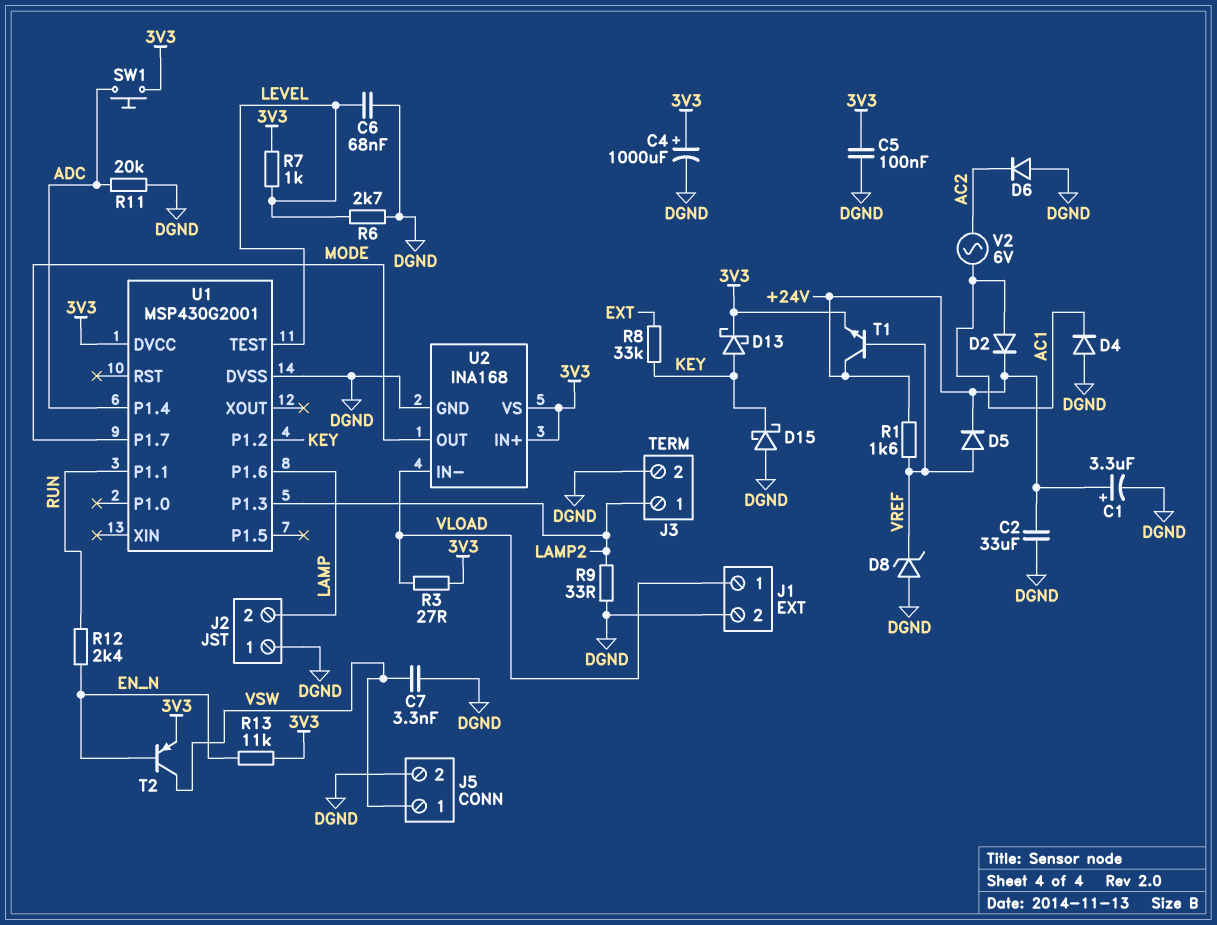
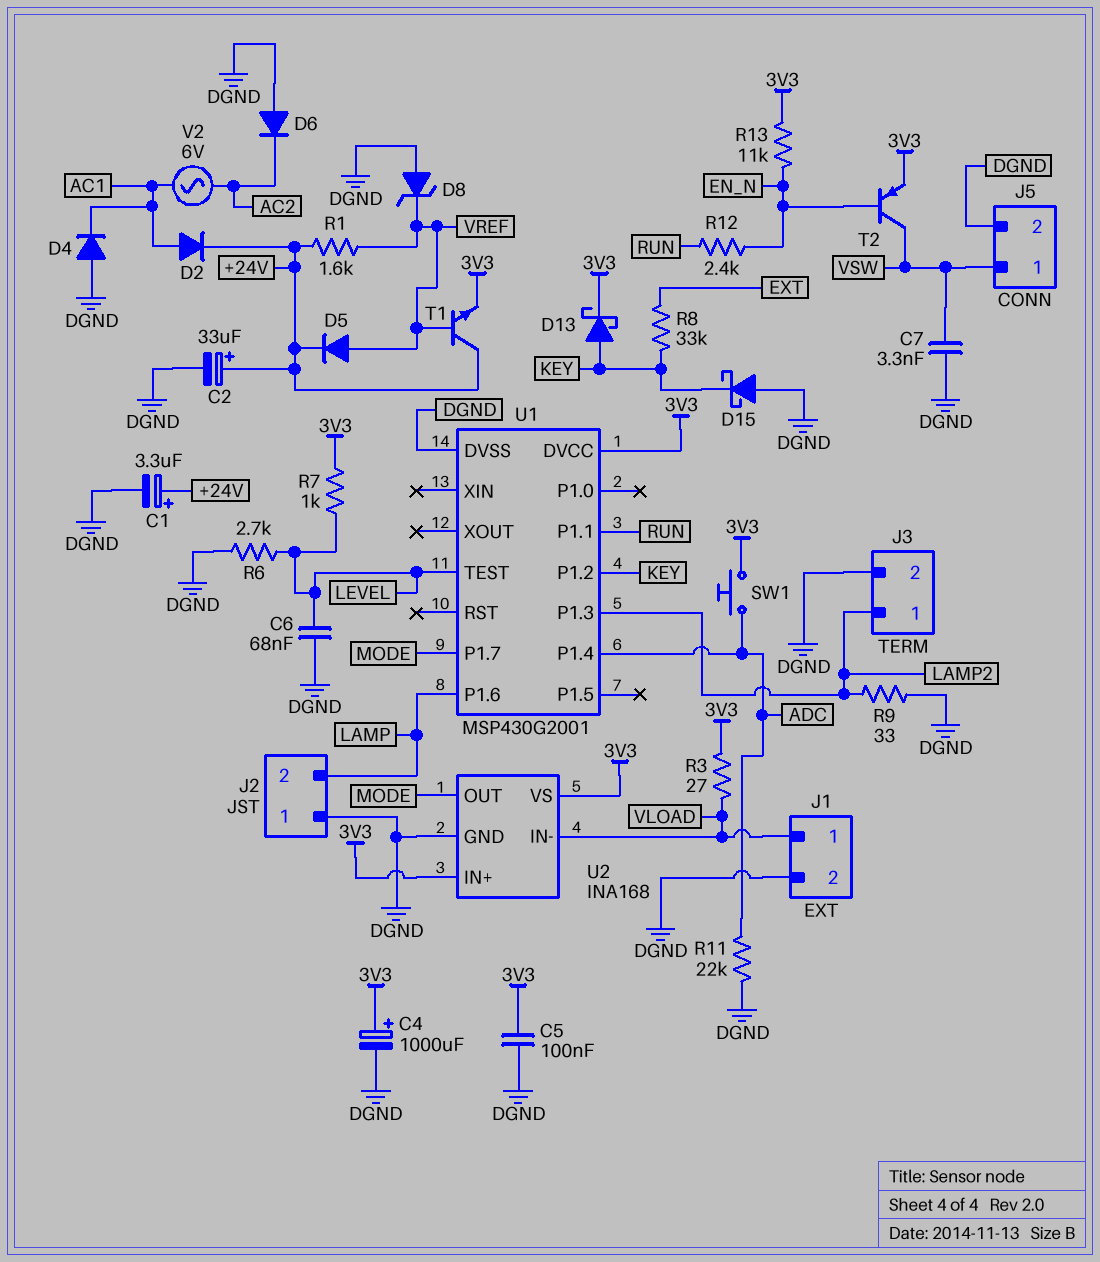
C2: 33uF (+24V, DGND) -> 33uF (plus +24V, minus DGND)
R11: 20k (ADC, DGND) -> 22k (ADC, DGND)

